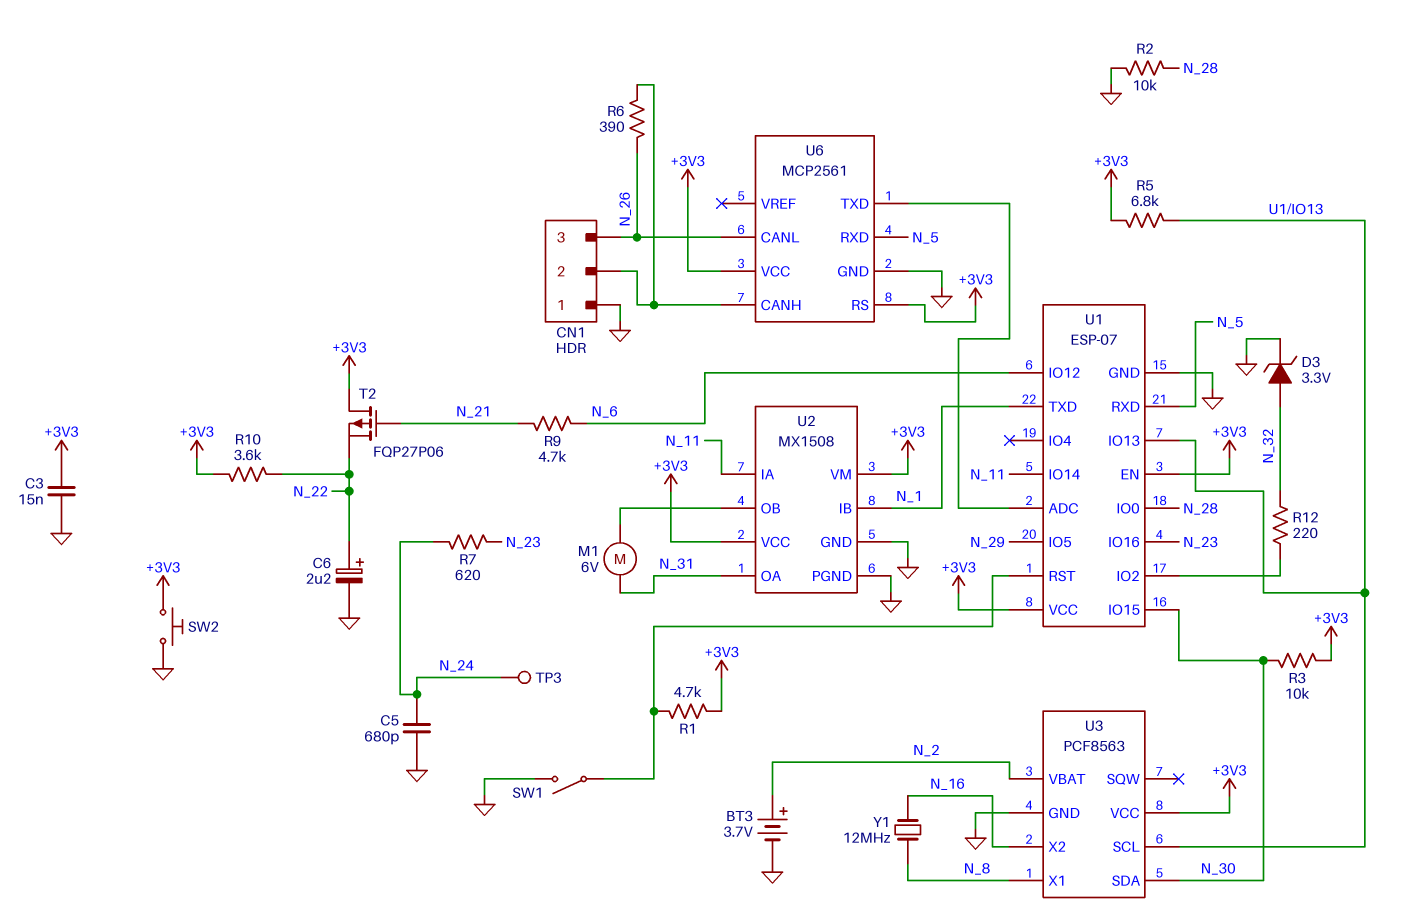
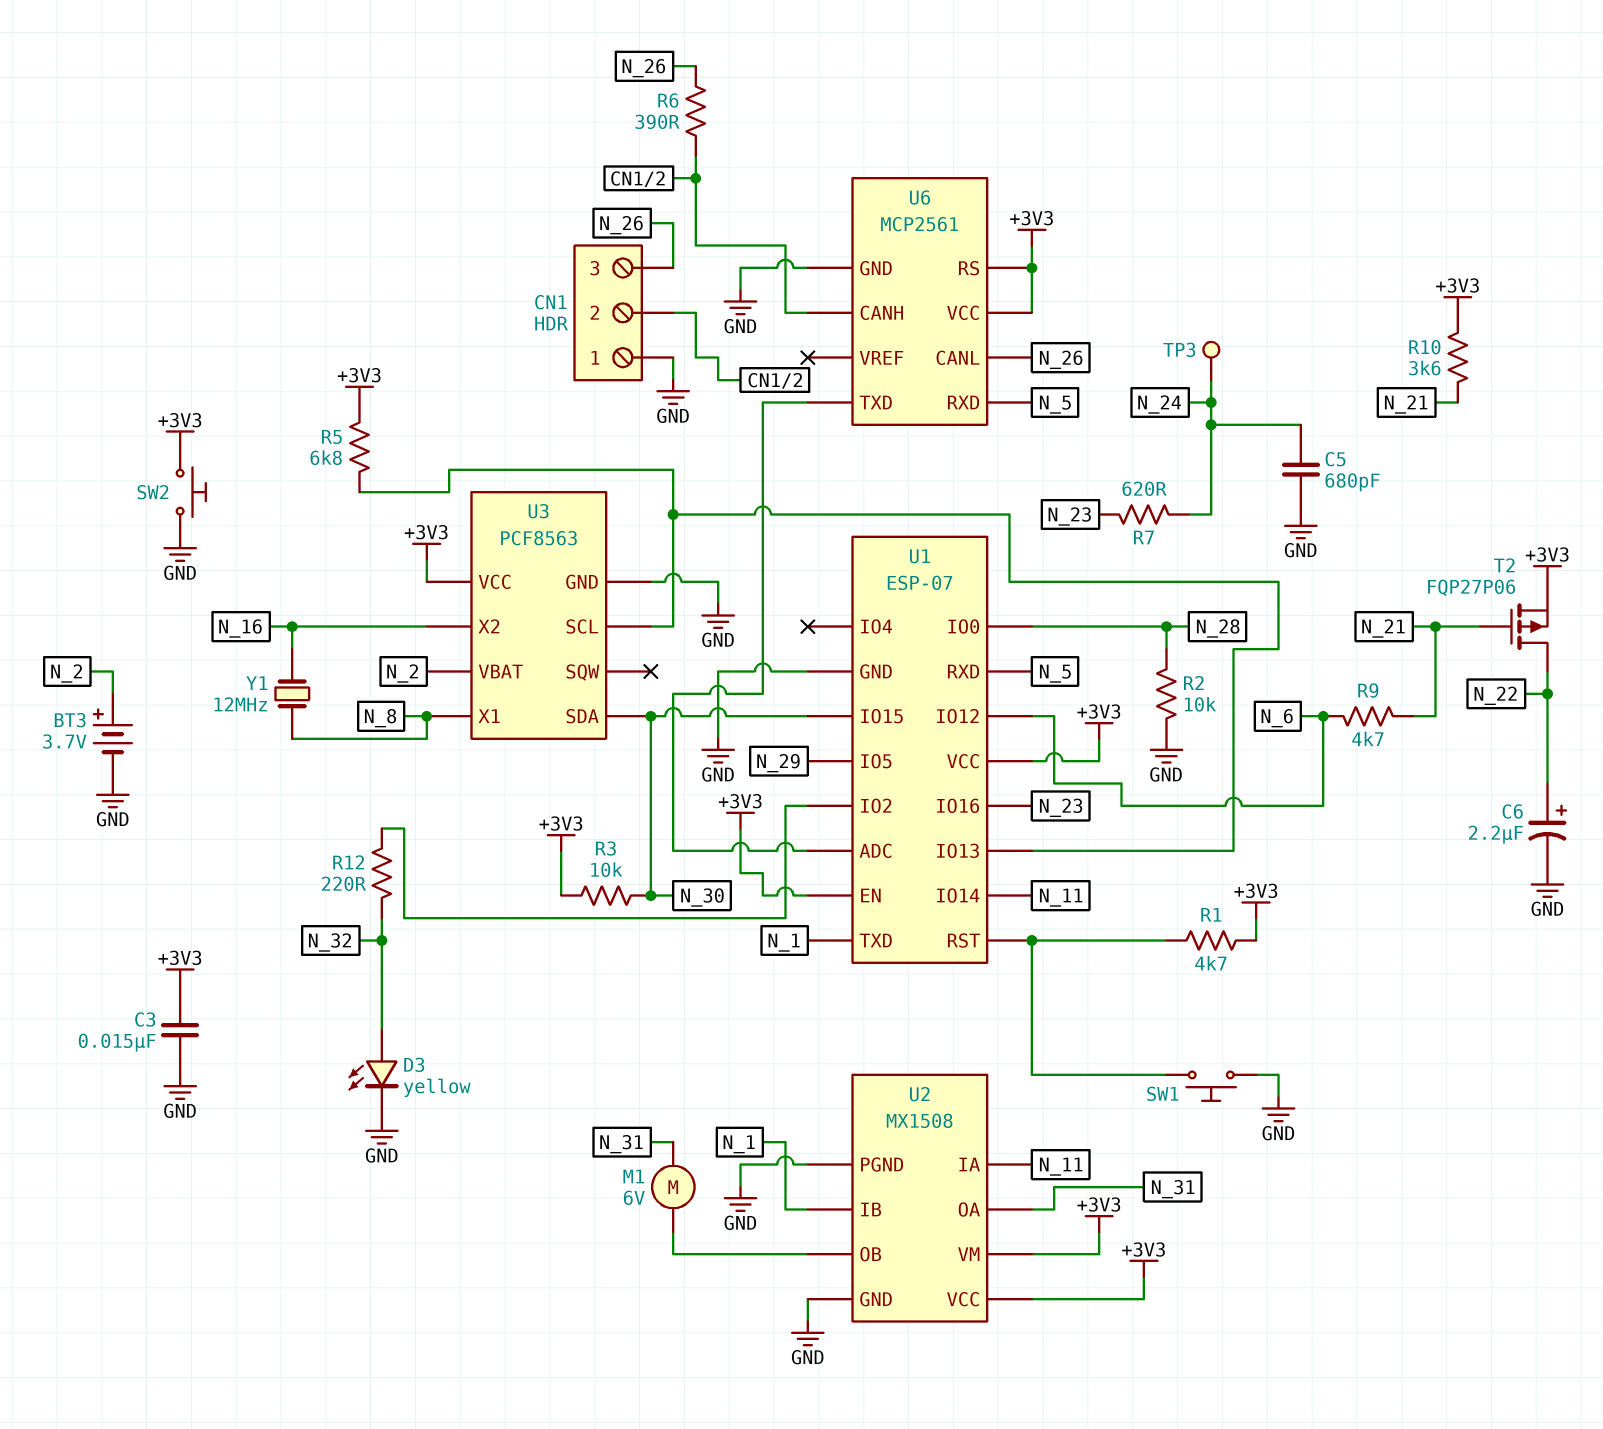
D3: zener 3.3V (A N_32, K GND) -> LED yellow (A N_32, K GND)
R10: 3.6k (+3V3, N_22) -> 3.6k (+3V3, N_21)
SW1: switch (GND, U1/RST) -> button (GND, U1/RST)
T2: PMOS FQP27P06 (G N_21, D +3V3, S N_22) -> PMOS FQP27P06 (G N_21, D N_22, S +3V3)

